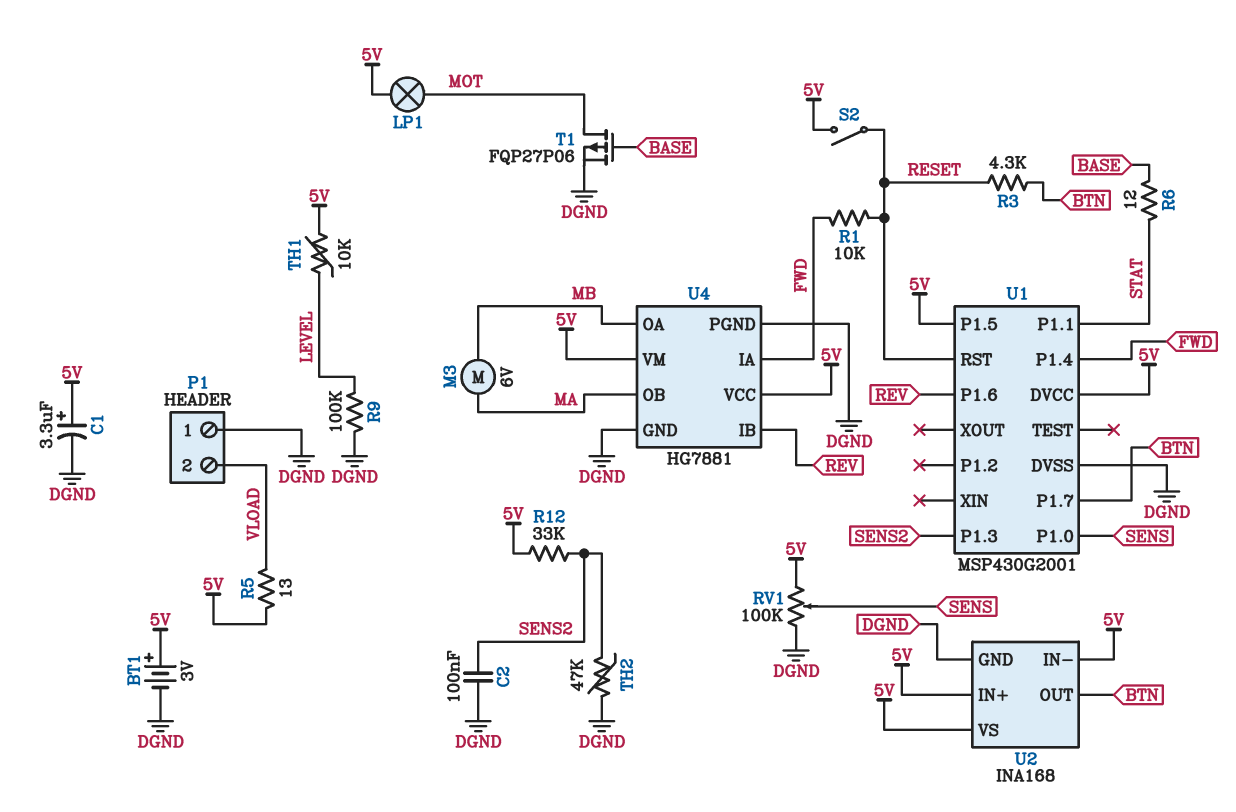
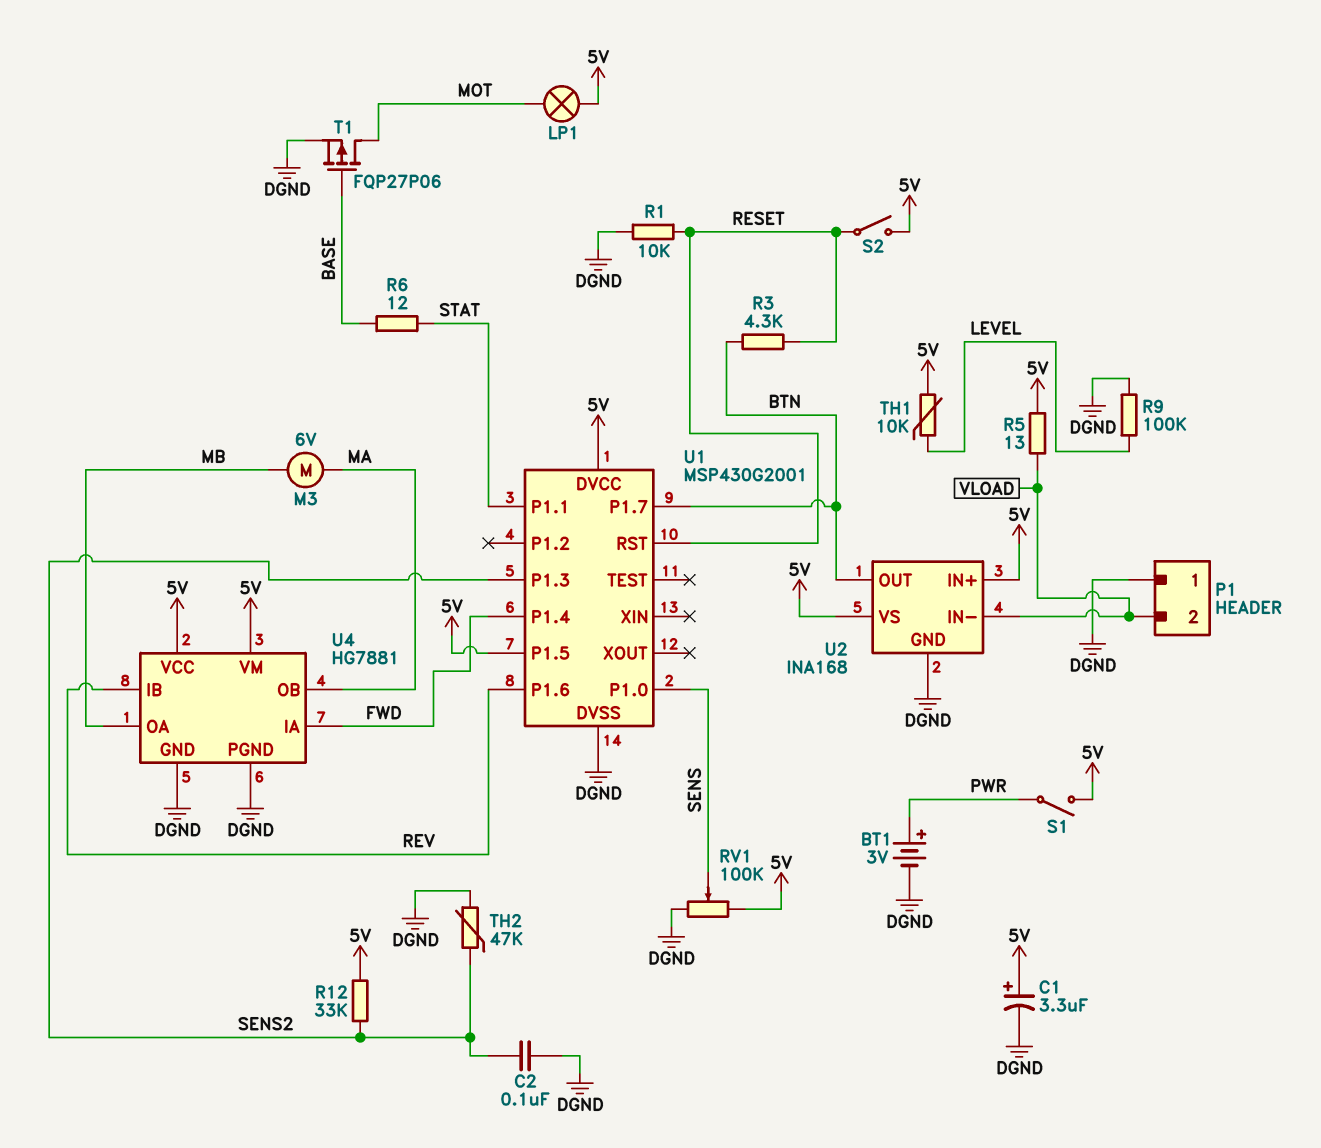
BT1: 3V (plus 5V, minus DGND) -> 3V (plus PWR, minus DGND)
R1: 10k (FWD, RESET) -> 10k (DGND, RESET)
S1: none -> switch (5V, PWR)
U2 pin IN-: 5V -> VLOAD

